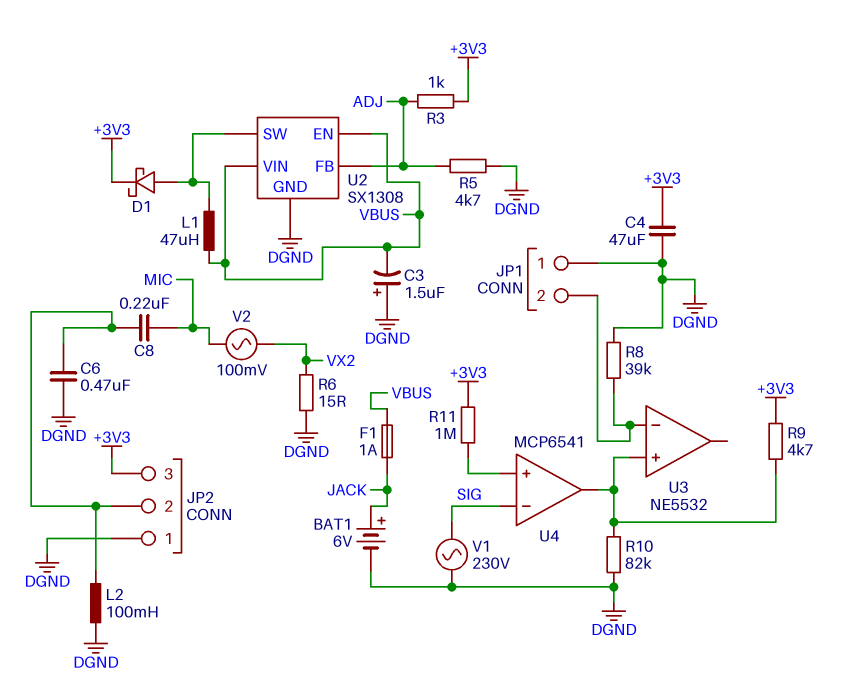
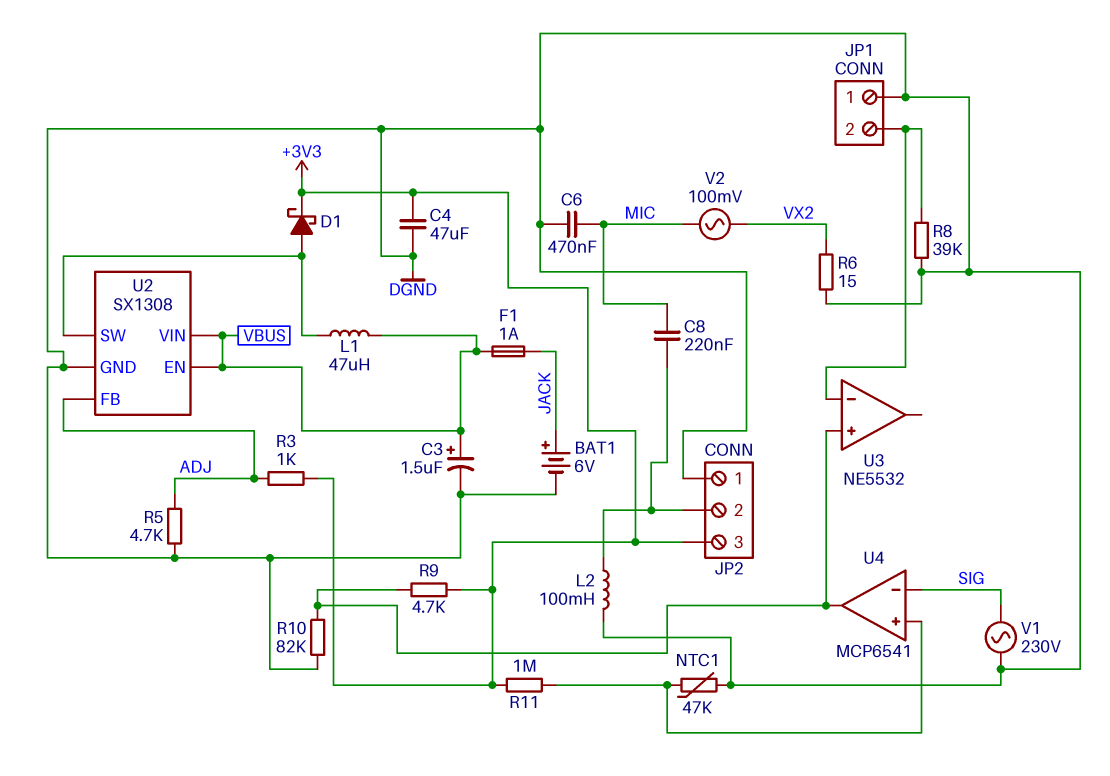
C3: 1.5uF (plus DGND, minus VBUS) -> 1.5uF (plus VBUS, minus DGND)
C6: 470nF (DGND, JP2/2) -> 470nF (DGND, MIC)
NTC1: none -> 47k (DGND, U4/in+)

